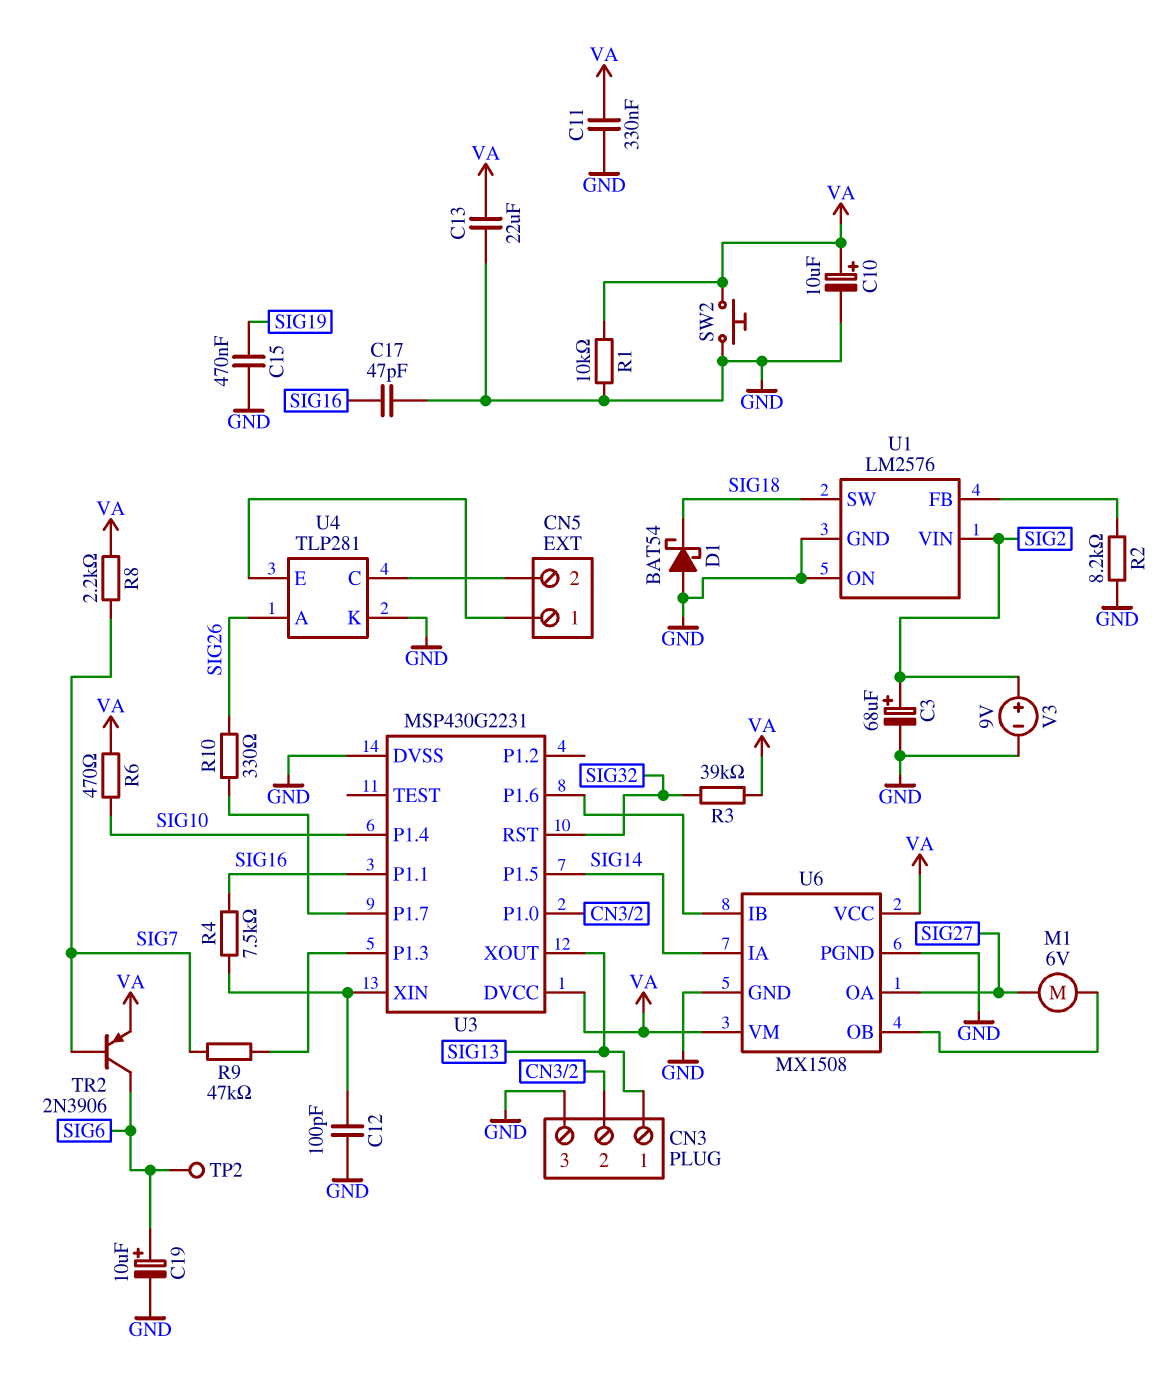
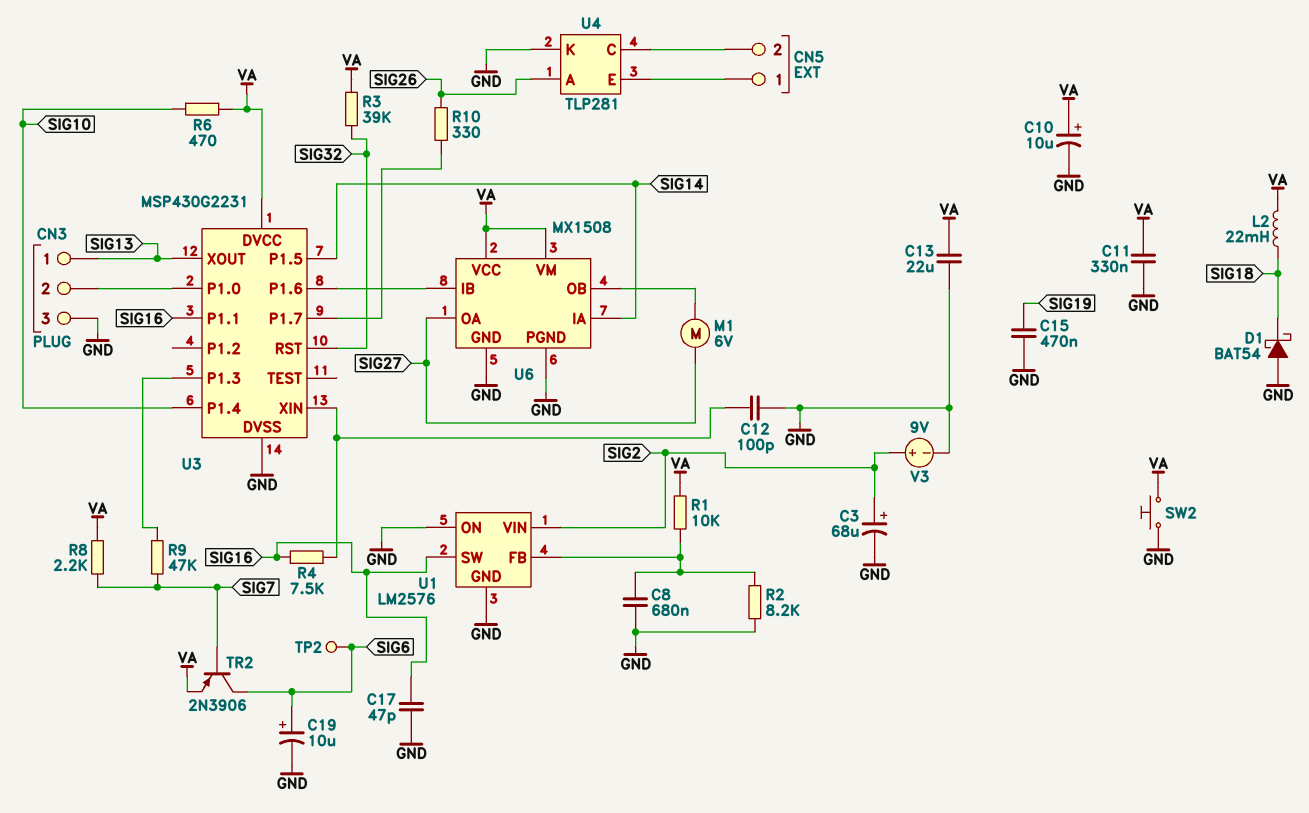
C8: none -> 680nF (GND, U1/FB)
L2: none -> 22mH (SIG18, VA)
R1: 10k (GND, VA) -> 10k (U1/FB, VA)
U1 pin SW: SIG18 -> SIG16

